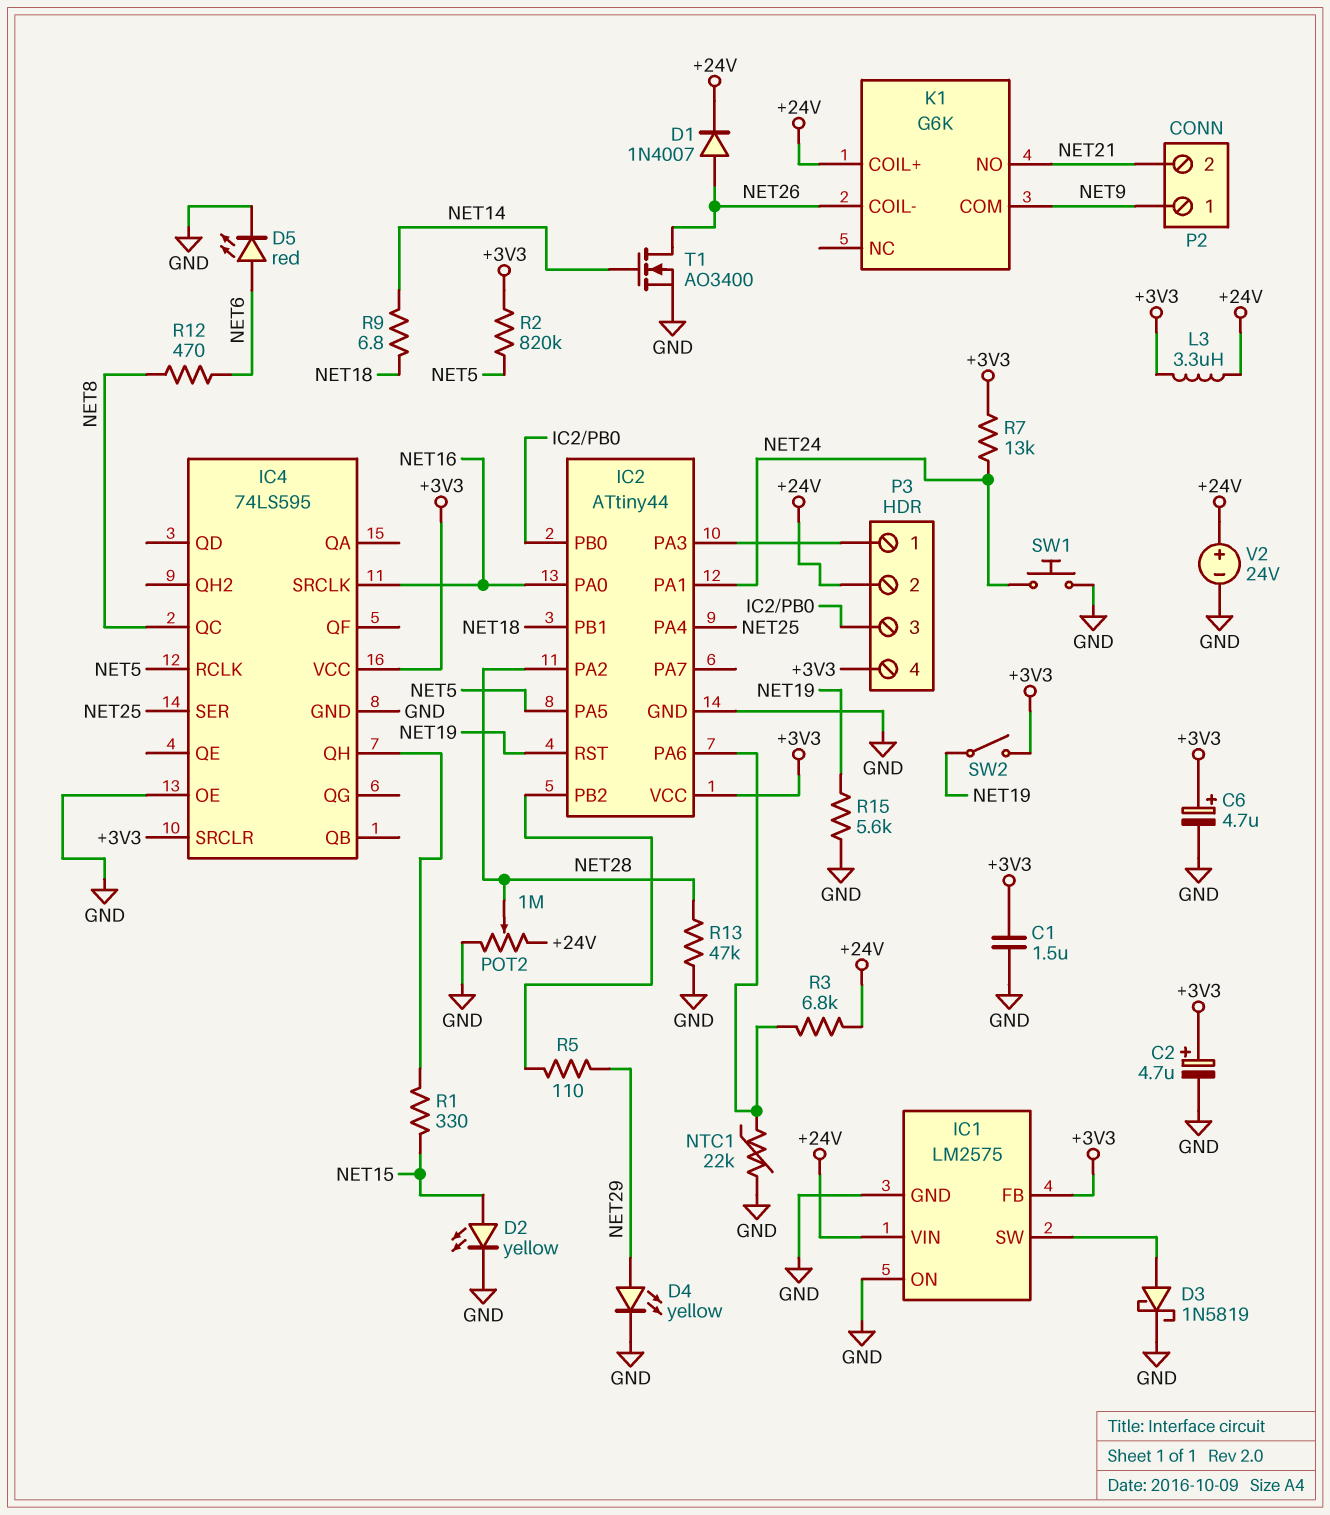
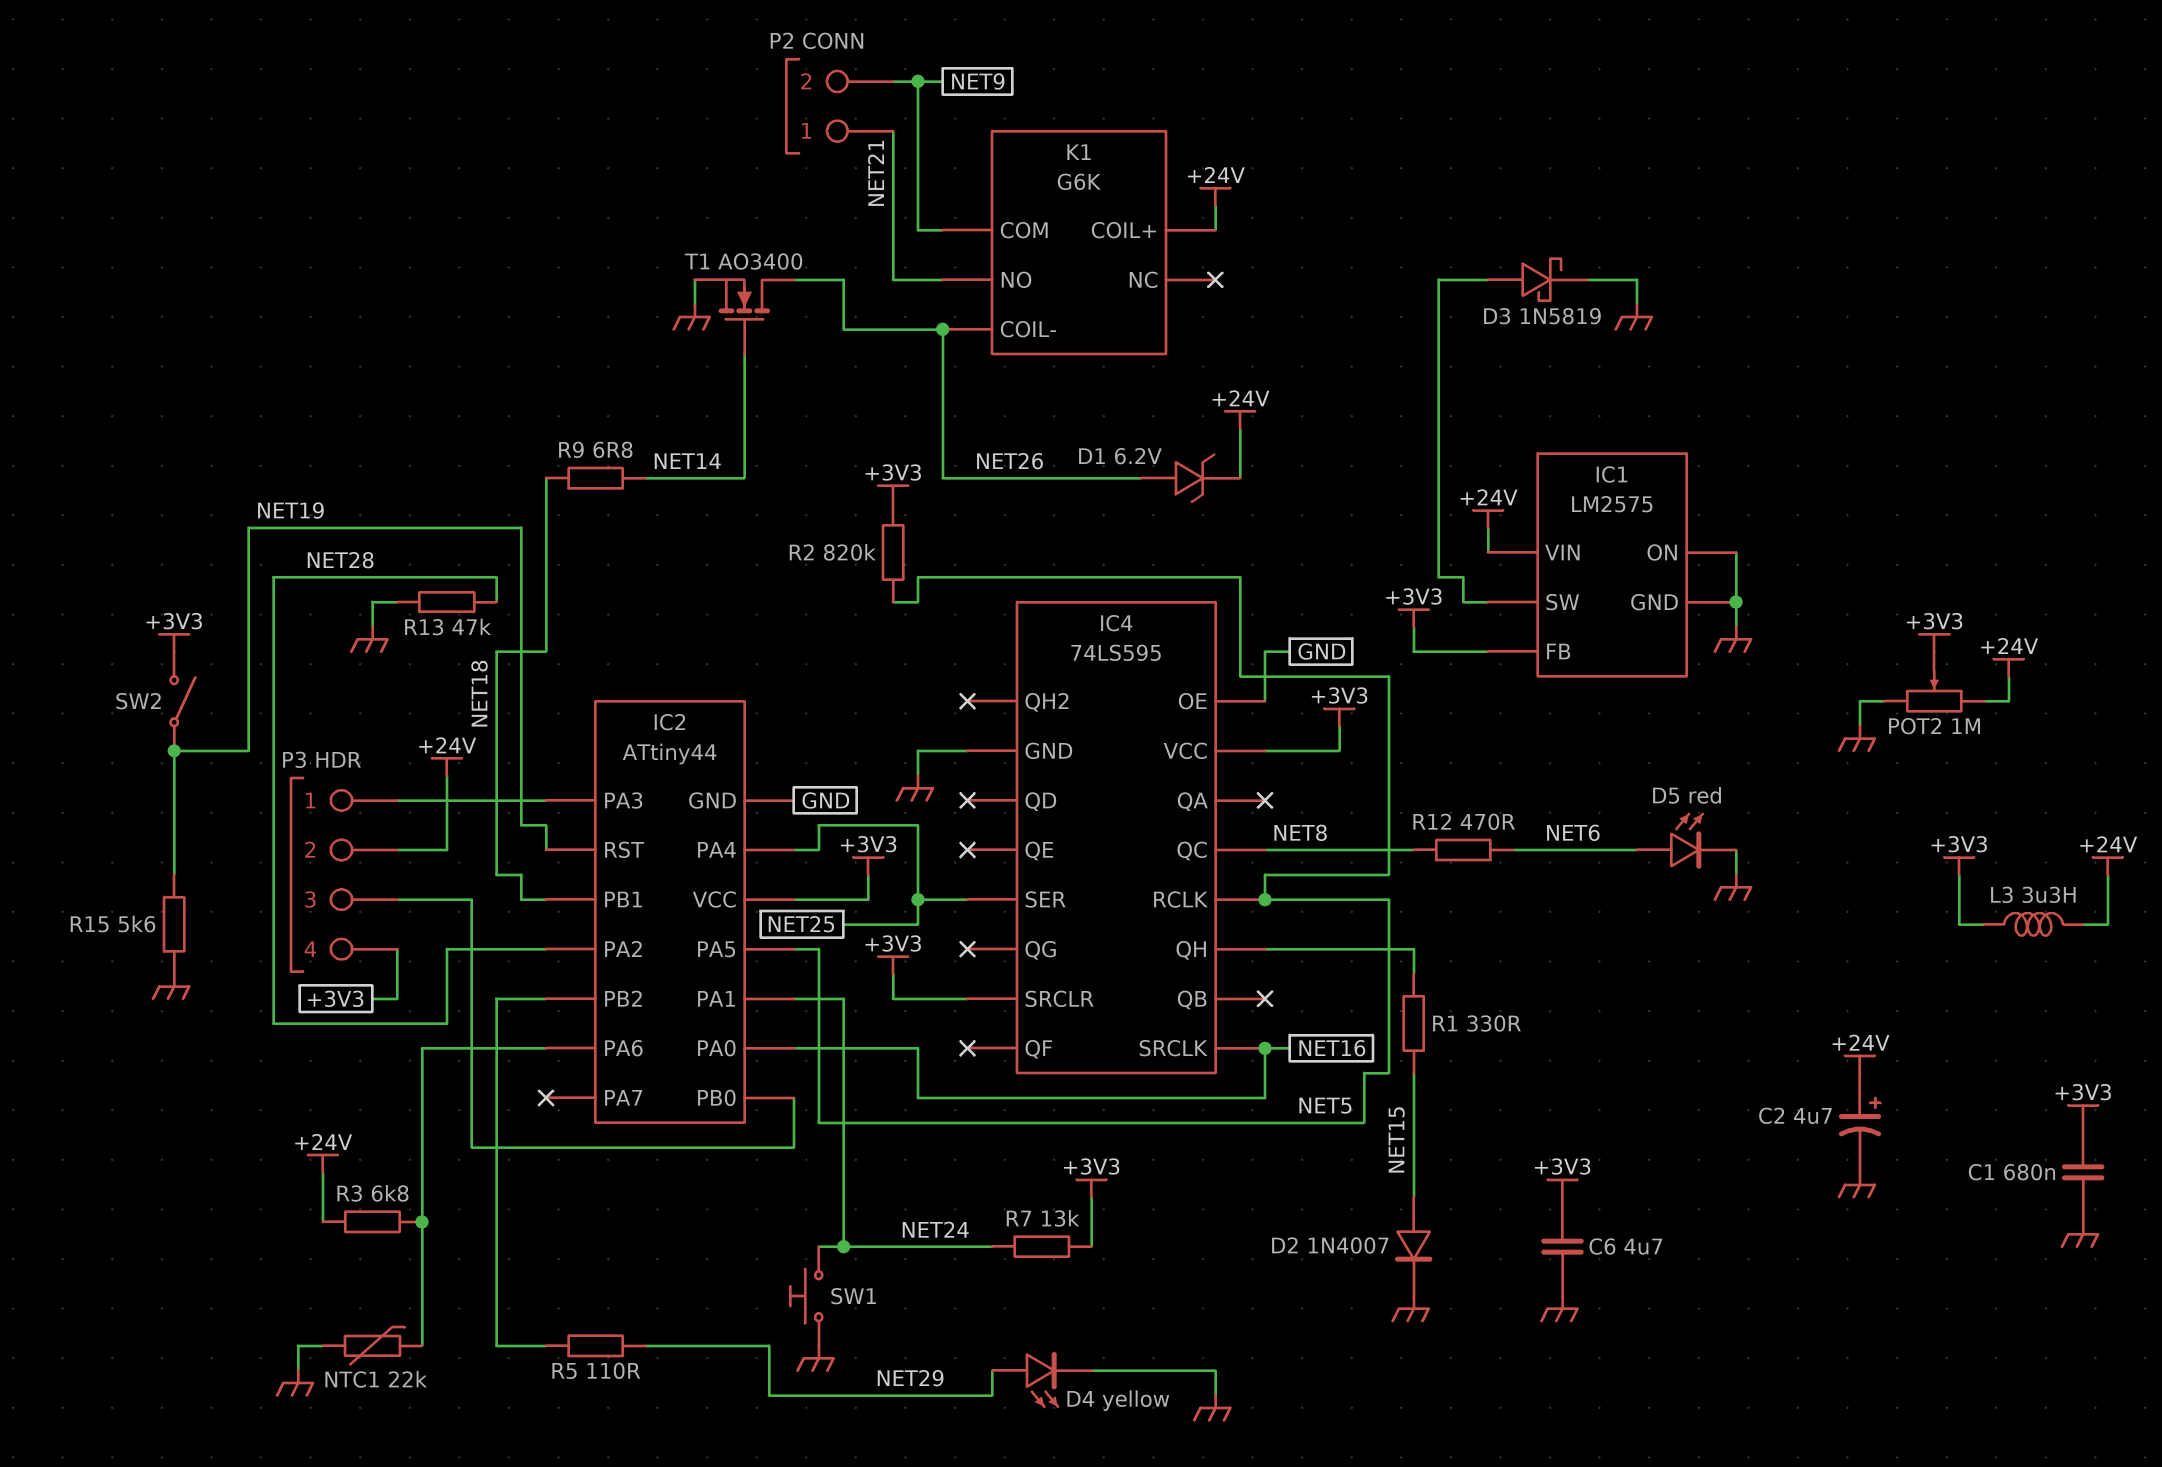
C1: 1.5uF (+3V3, GND) -> 680nF (+3V3, GND)
C2: 4.7uF (plus +3V3, minus GND) -> 4.7uF (plus +24V, minus GND)
C6: 4.7uF (plus +3V3, minus GND) -> 4.7uF (+3V3, GND)
D1: diode 1N4007 (A NET26, K +24V) -> zener 6.2V (A NET26, K +24V)
D2: LED yellow (A NET15, K GND) -> diode 1N4007 (A NET15, K GND)
P2 pin 1: NET9 -> NET21
P2 pin 2: NET21 -> NET9
POT2: 1M (+24V, GND, wiper NET28) -> 1M (+24V, GND, wiper +3V3)
V2: 24V (plus +24V, minus GND) -> none

